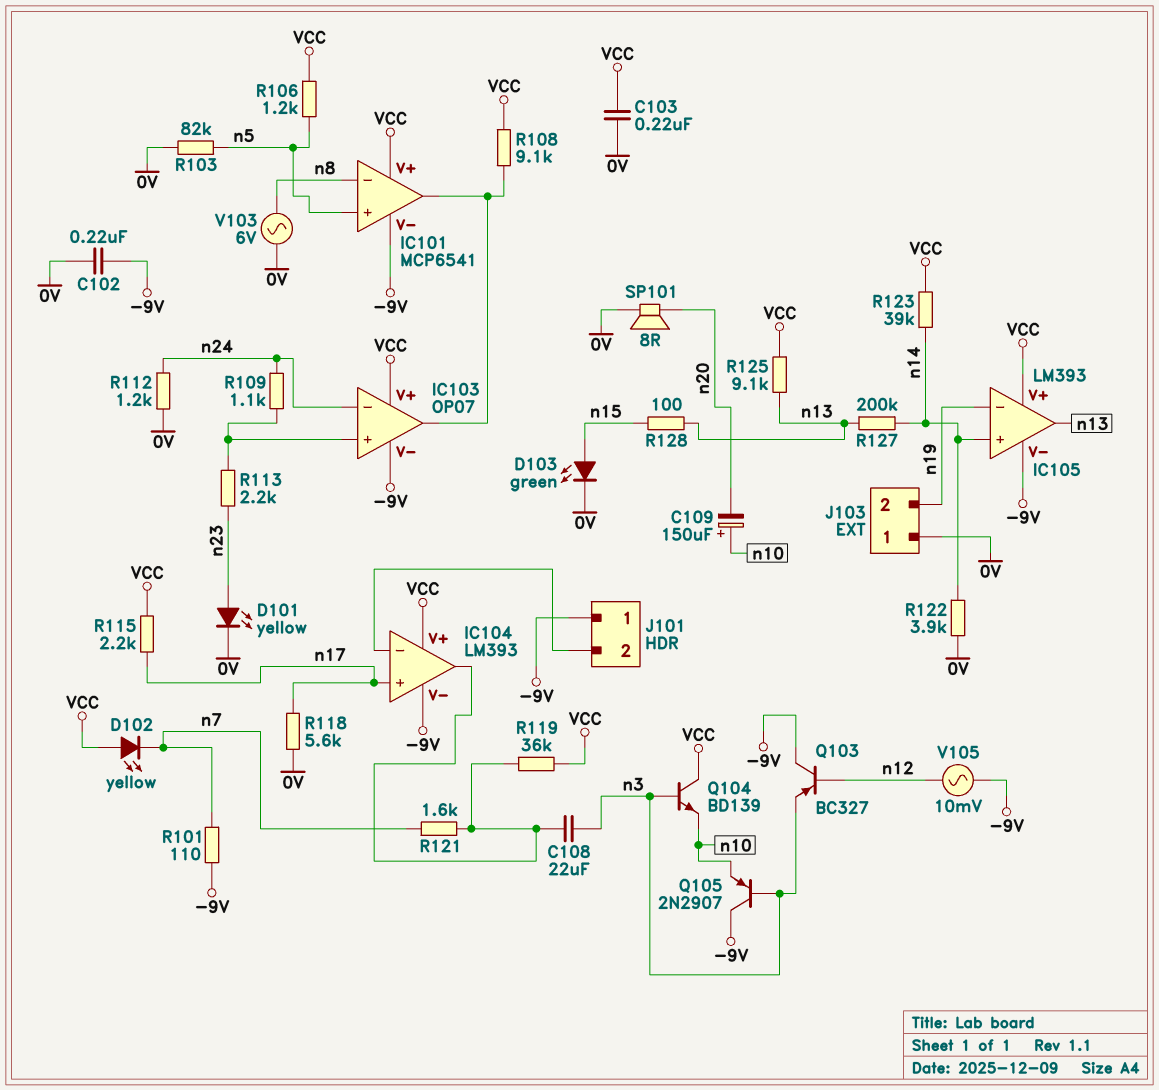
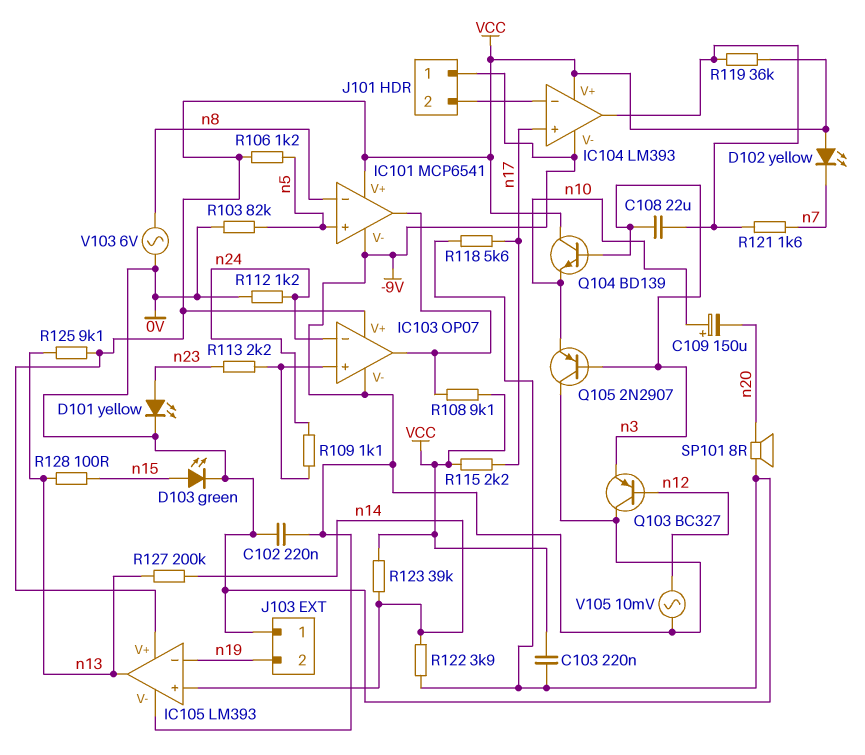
R101: 110 (-9V, n7) -> none

